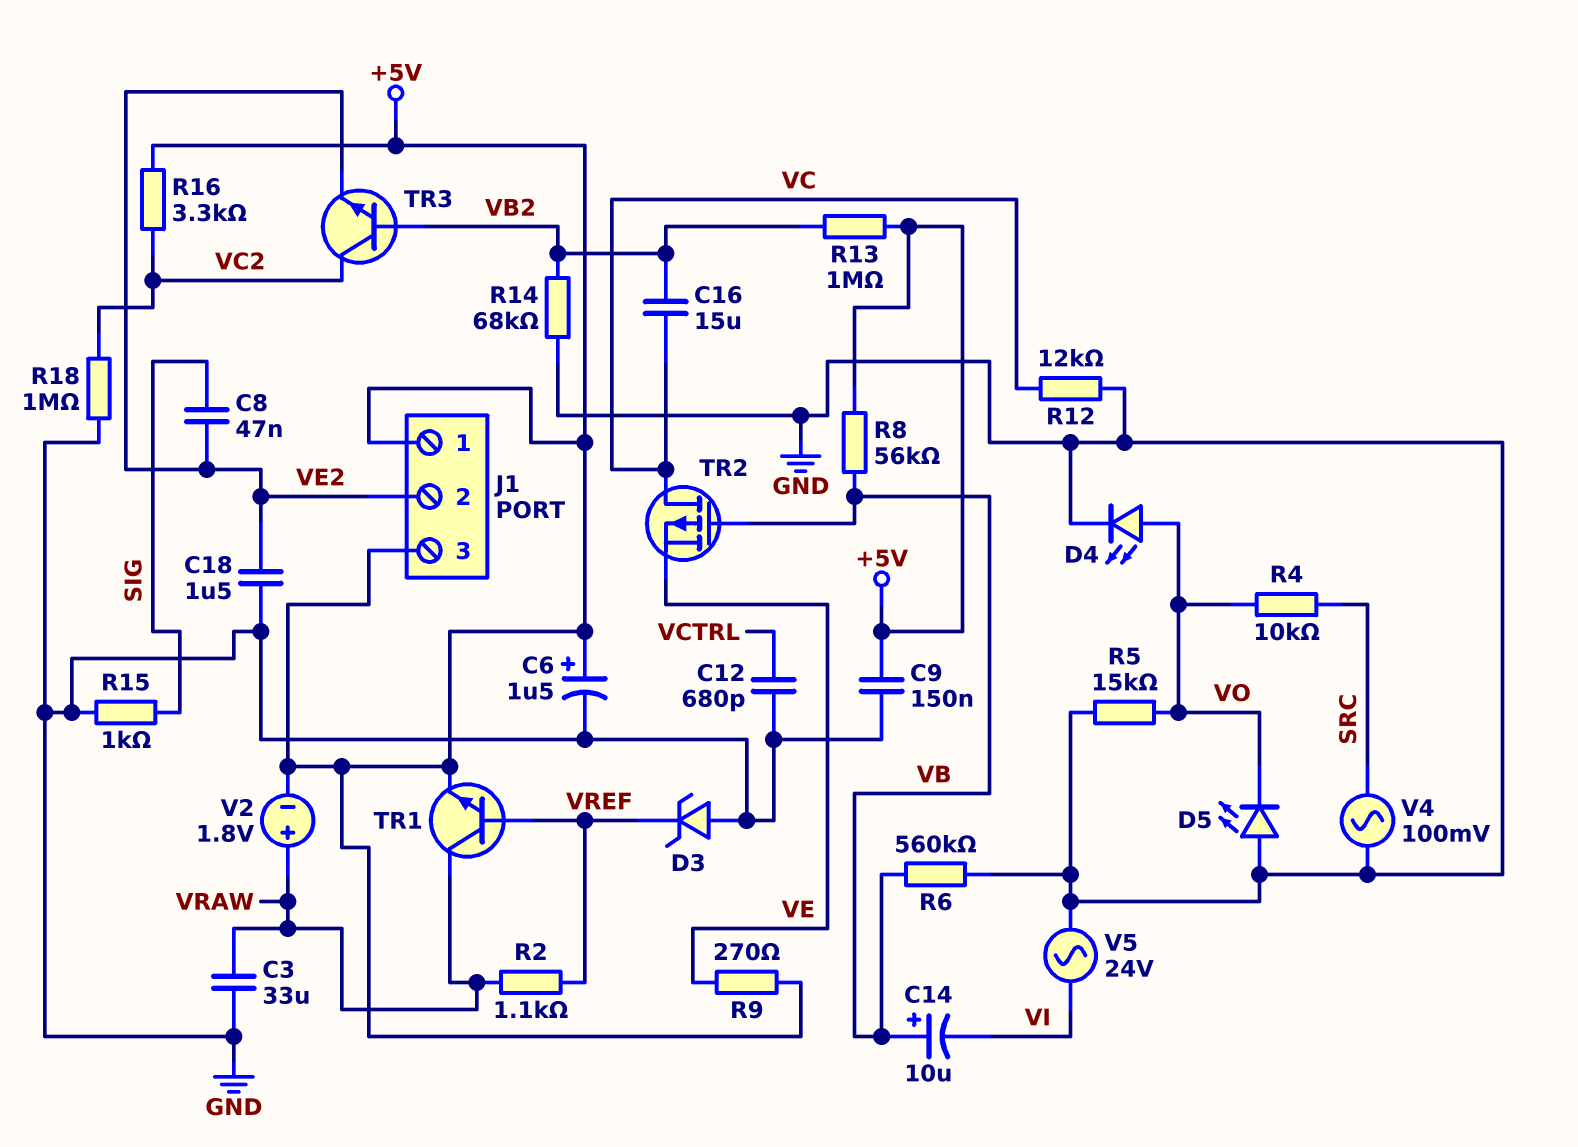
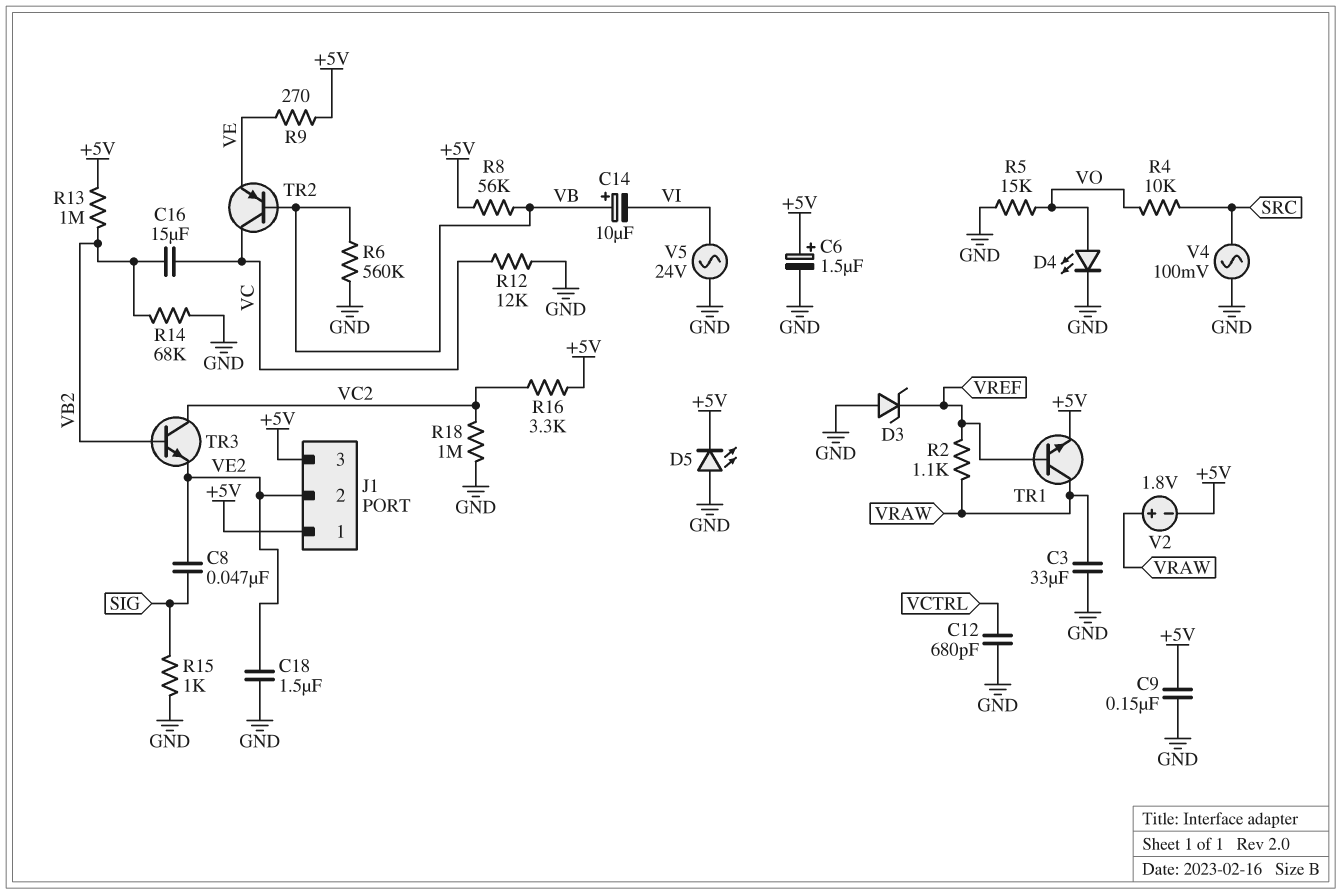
D5: LED (A GND, K VO) -> LED (A GND, K +5V)
TR2: PMOS (G VB, D VC, S VE) -> PNP (B VB, C VC, E VE)

